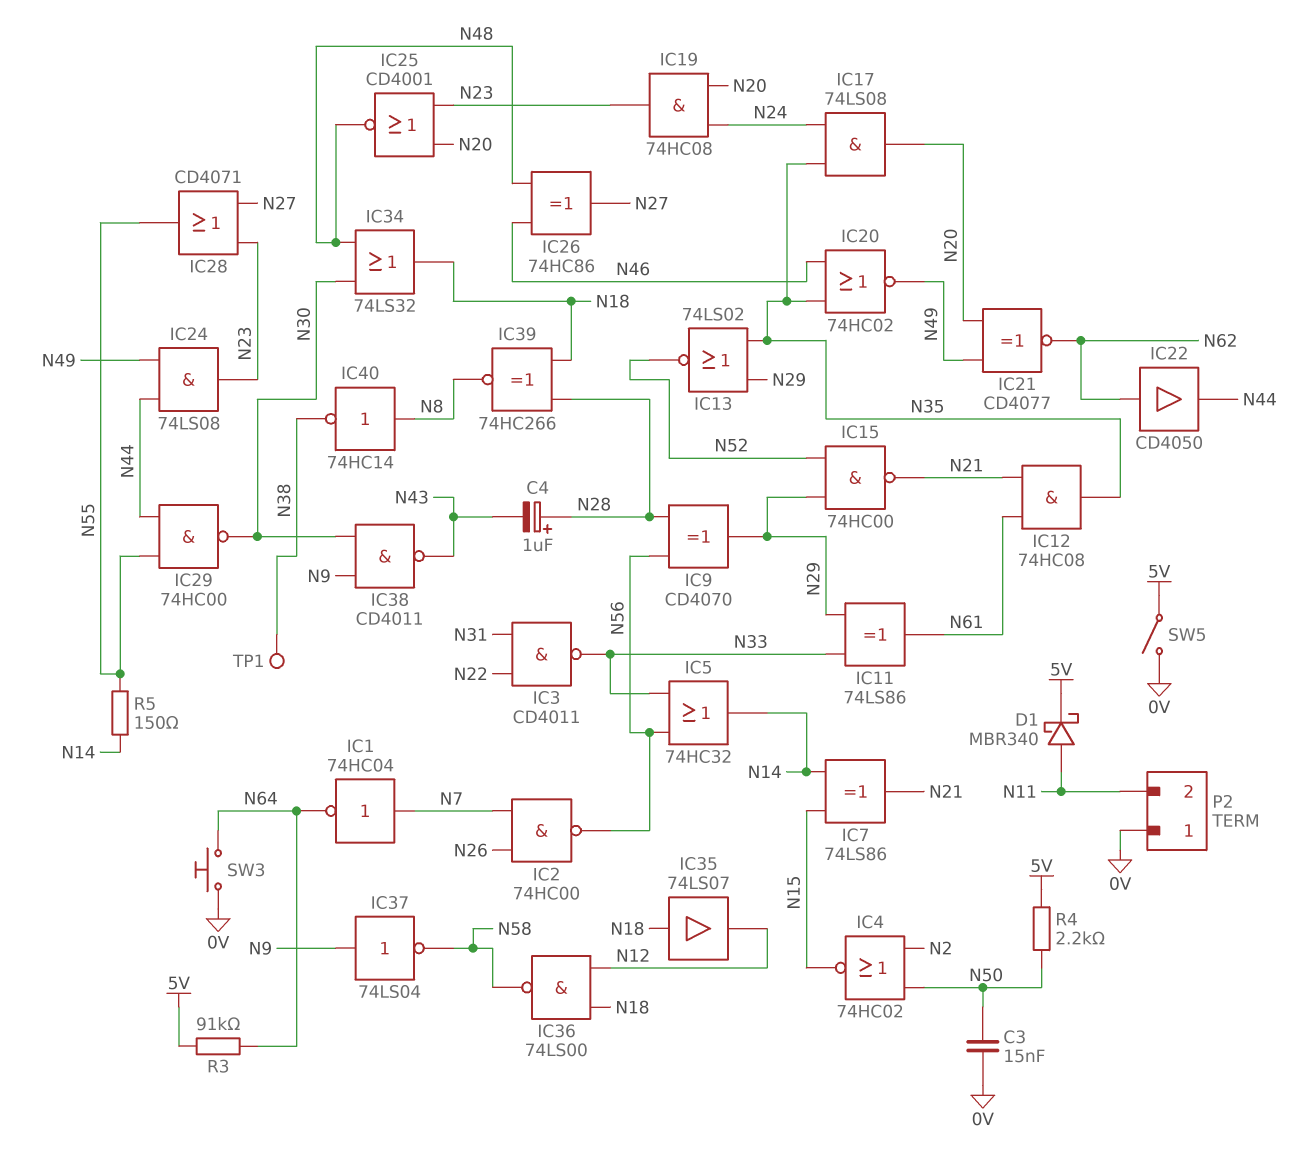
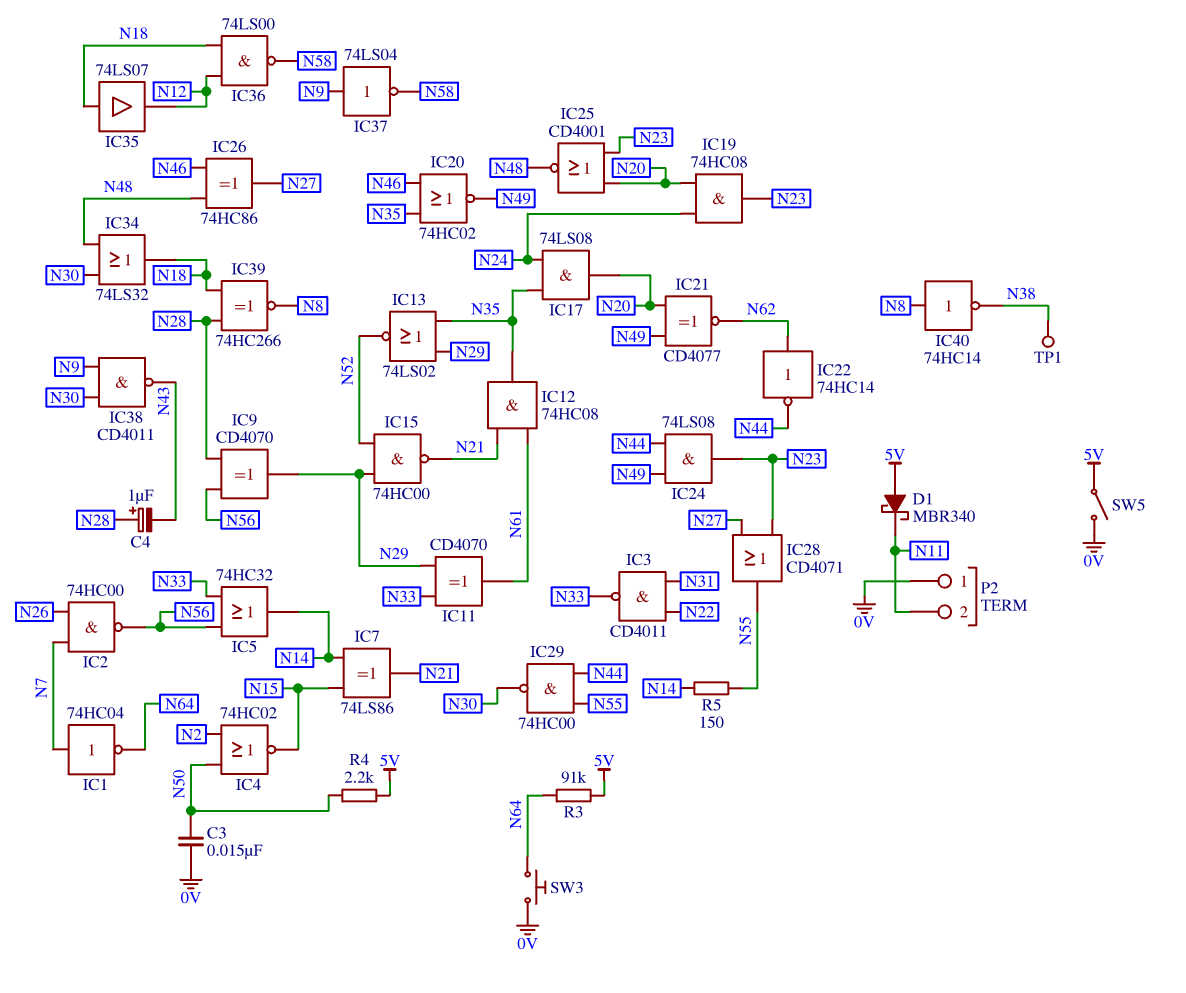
D1: schottky MBR340 (A N11, K 5V) -> schottky MBR340 (A 5V, K N11)
IC11: XOR 74LS86 (in N29, in N33, out N61) -> XOR CD4070 (in N29, in N33, out N61)
IC22: buffer CD4050 (in N62, out N44) -> NOT 74HC14 (in N62, out N44)

